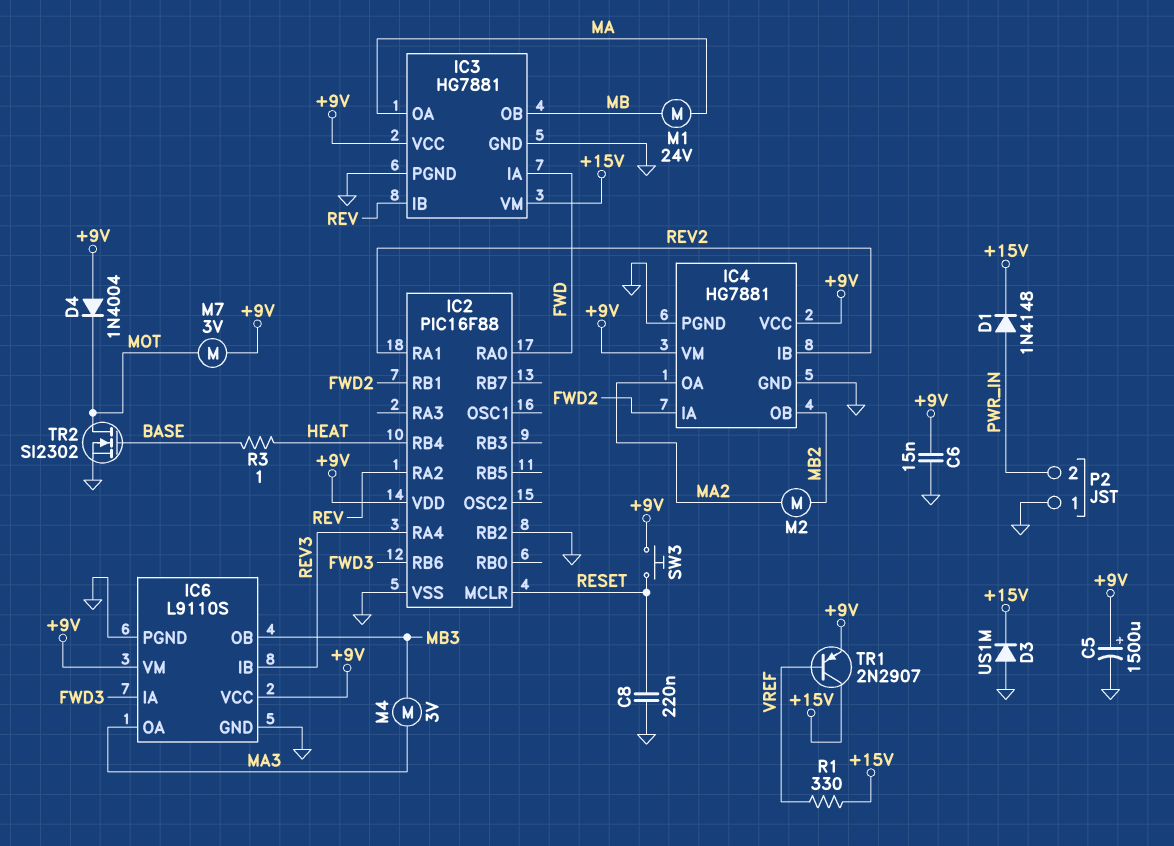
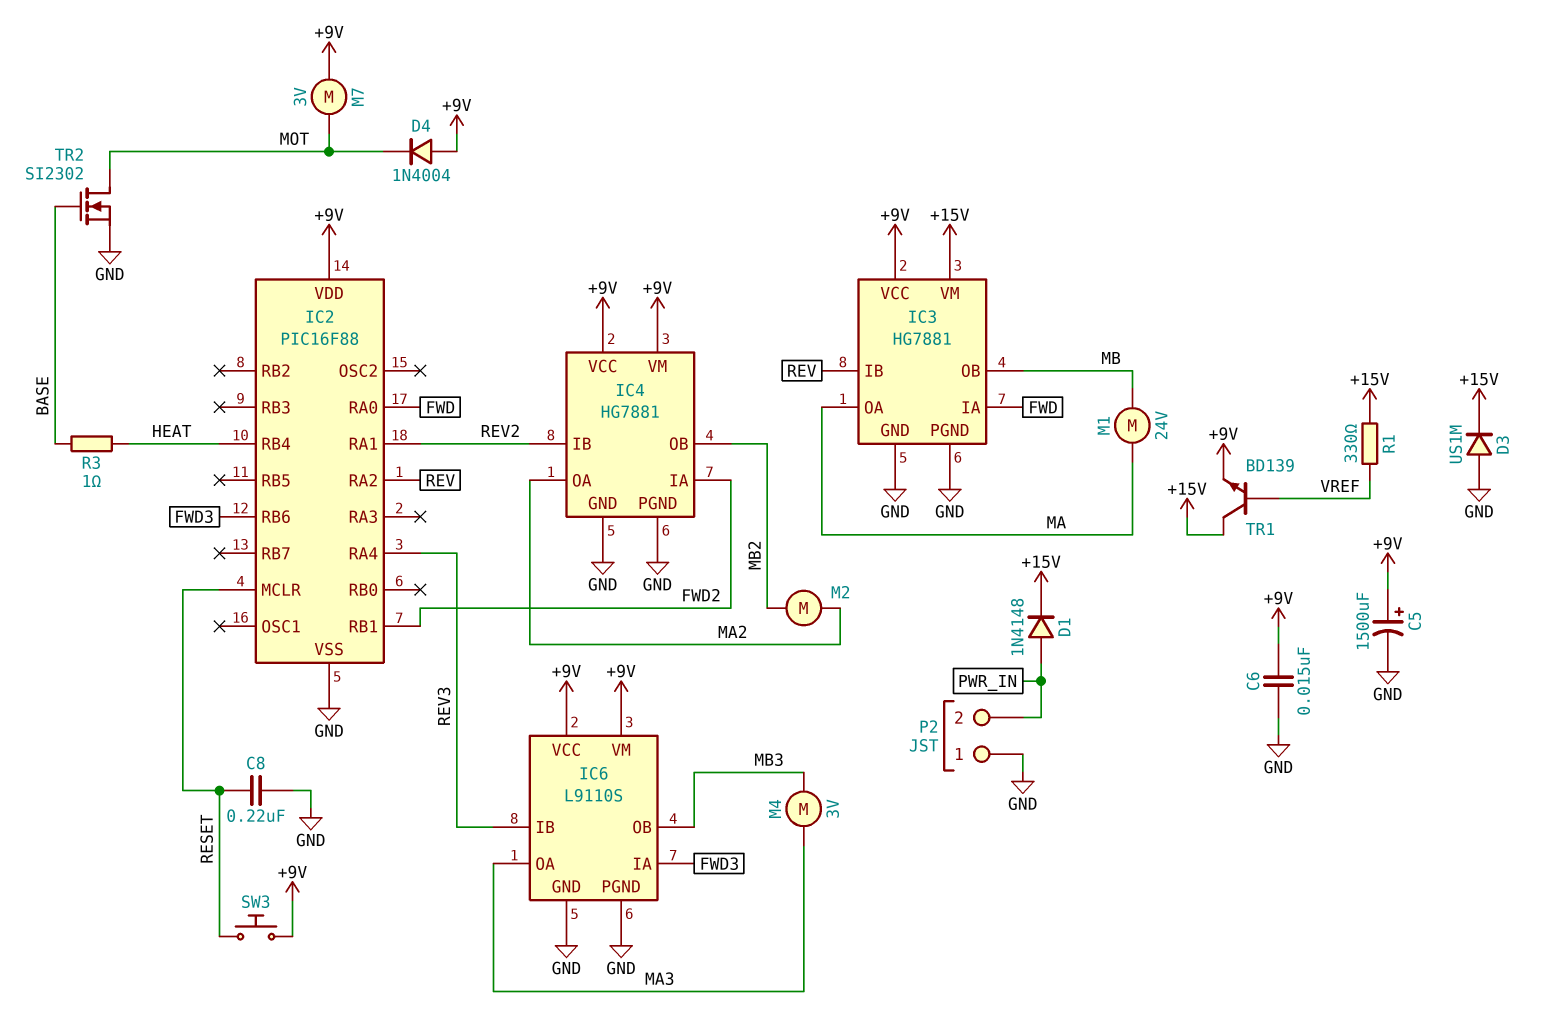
IC2 pin RB2: GND -> none
TR1: PNP 2N2907 (B VREF, C +15V, E +9V) -> NPN BD139 (B VREF, C +15V, E +9V)

